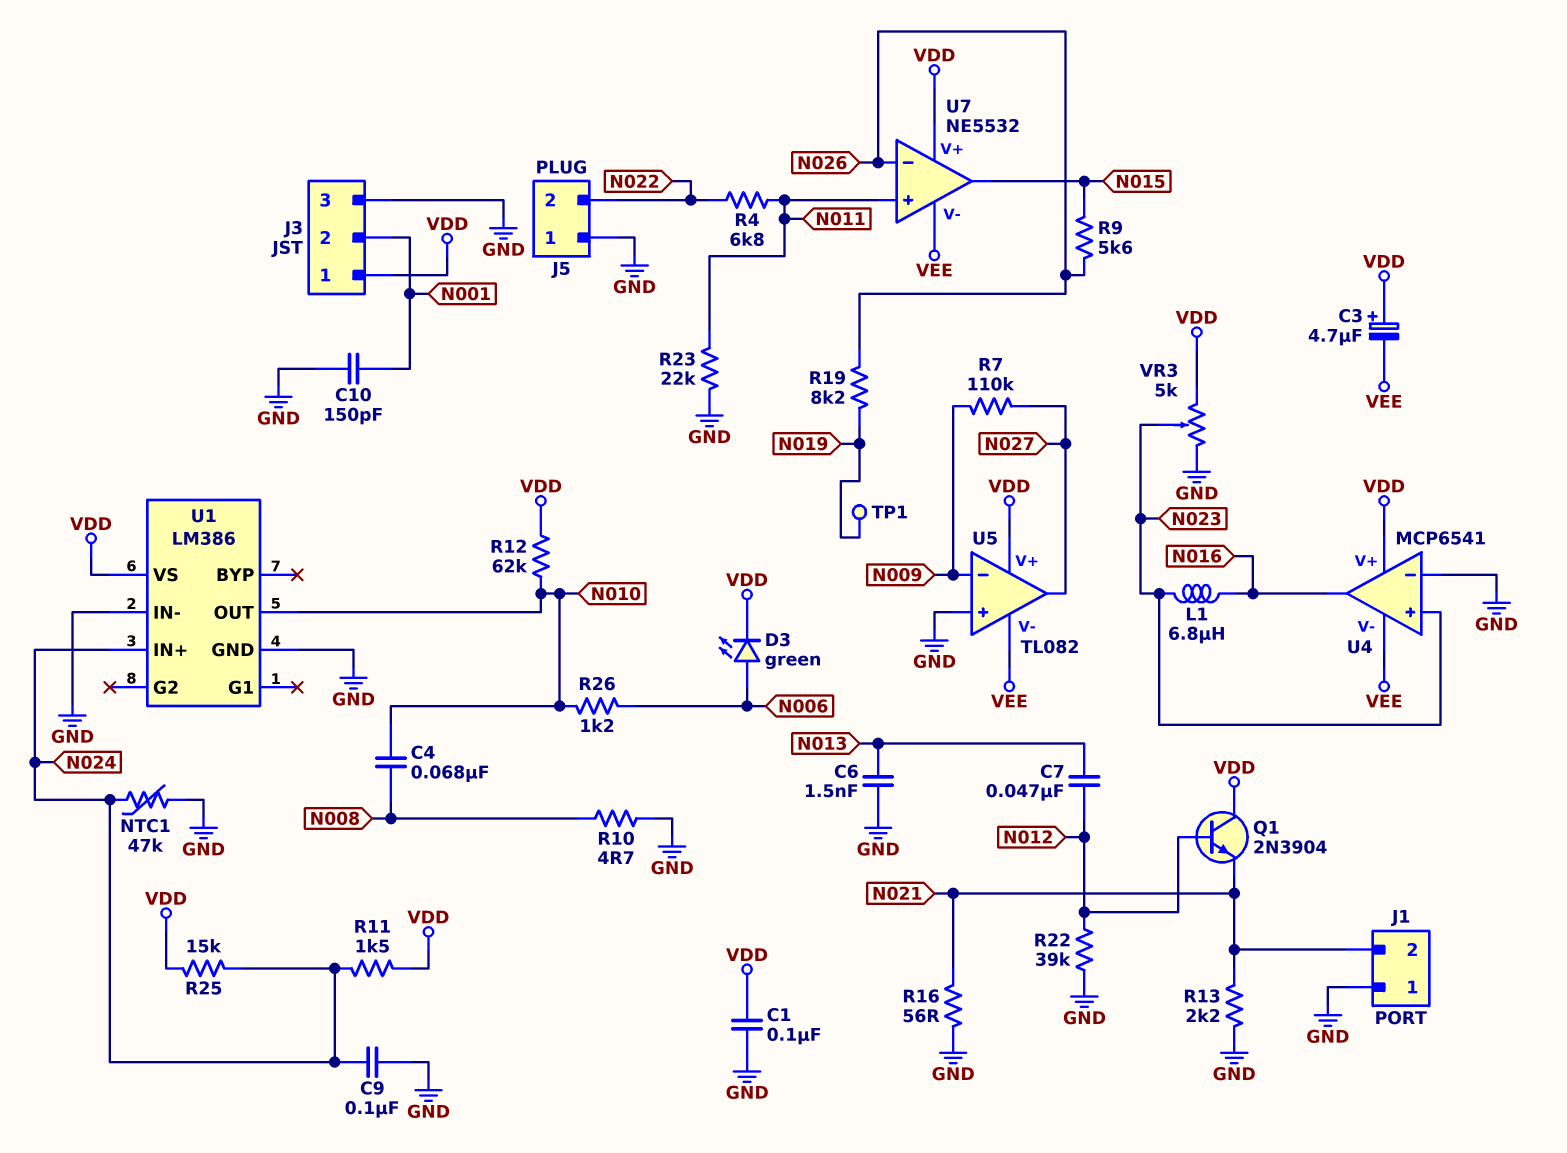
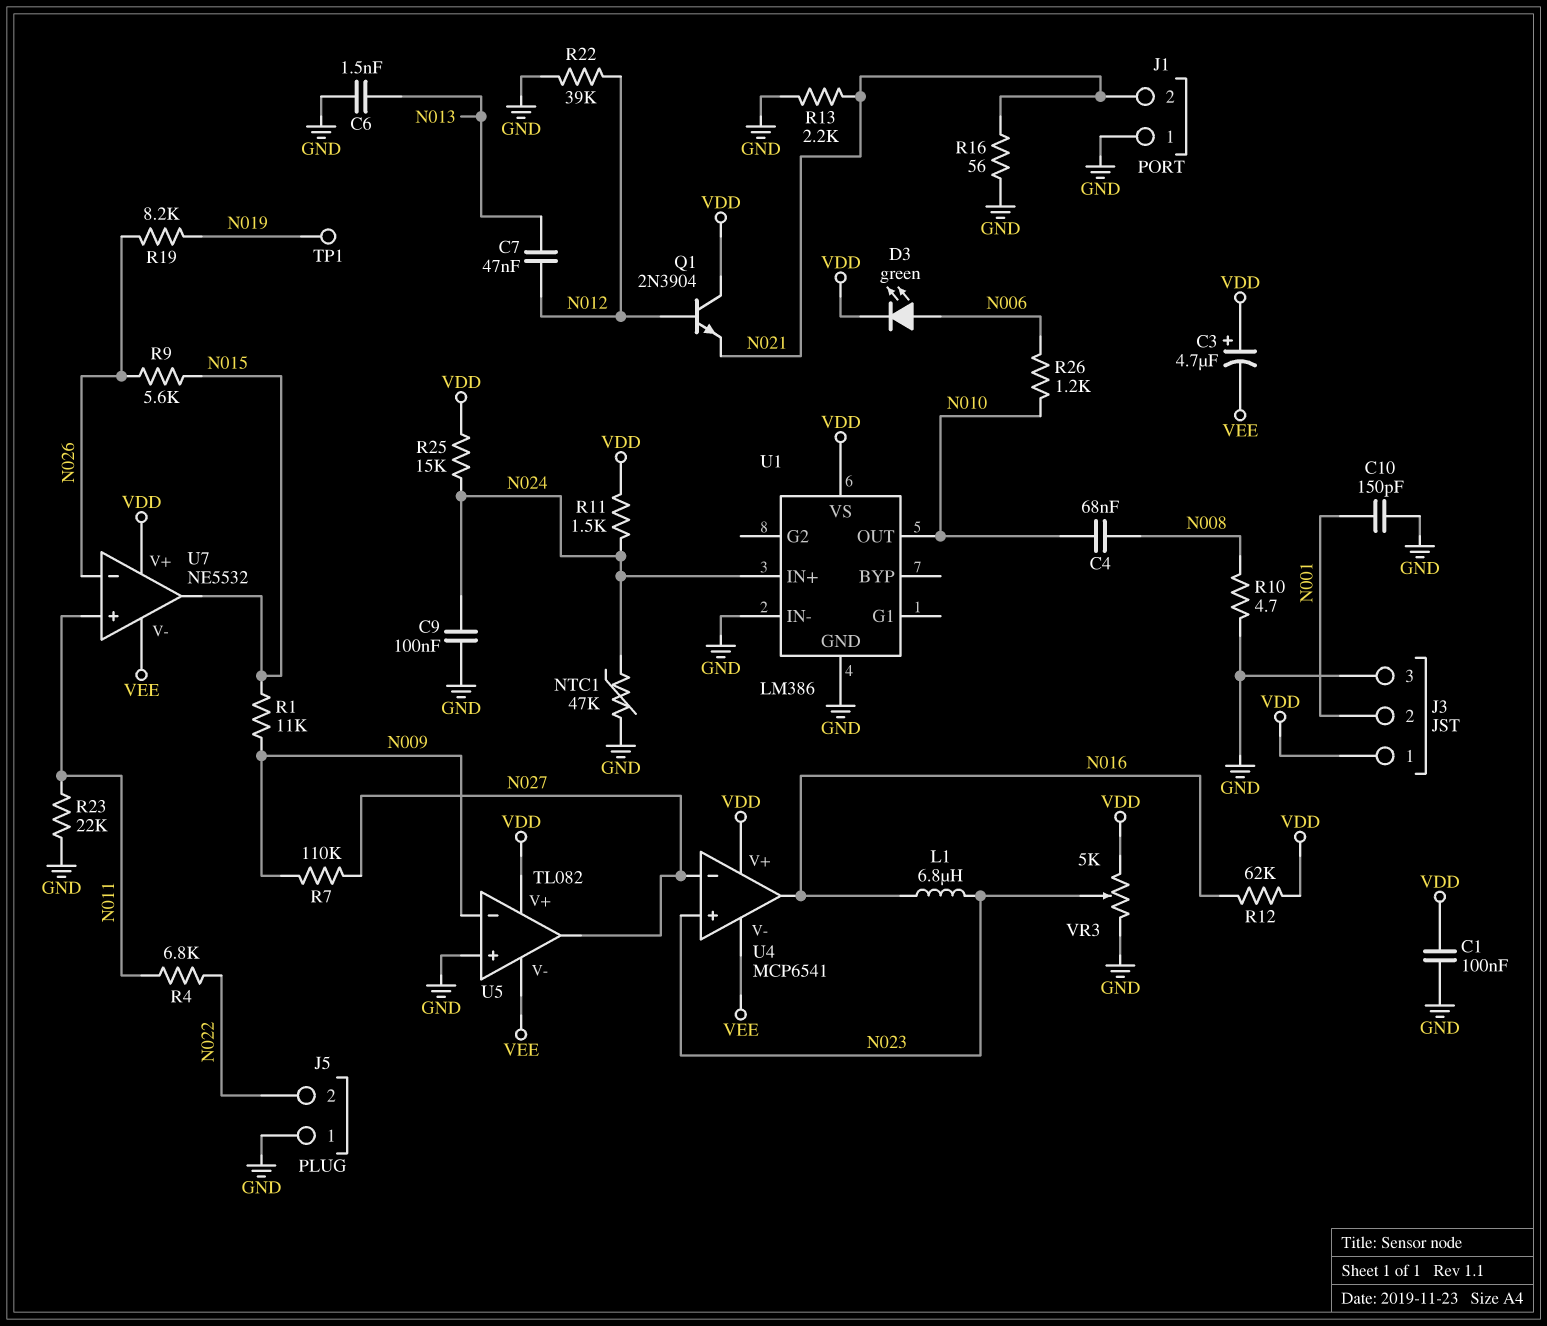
R1: none -> 11k (N009, N015)
R12: 62k (N010, VDD) -> 62k (N016, VDD)
U4 pin in-: GND -> N027

